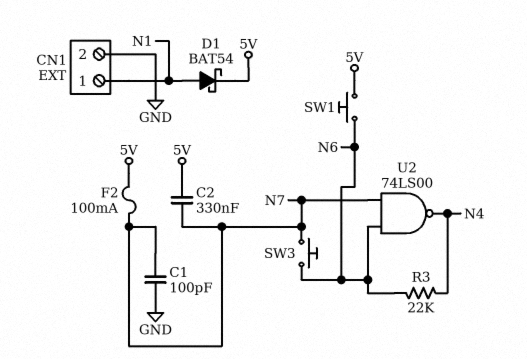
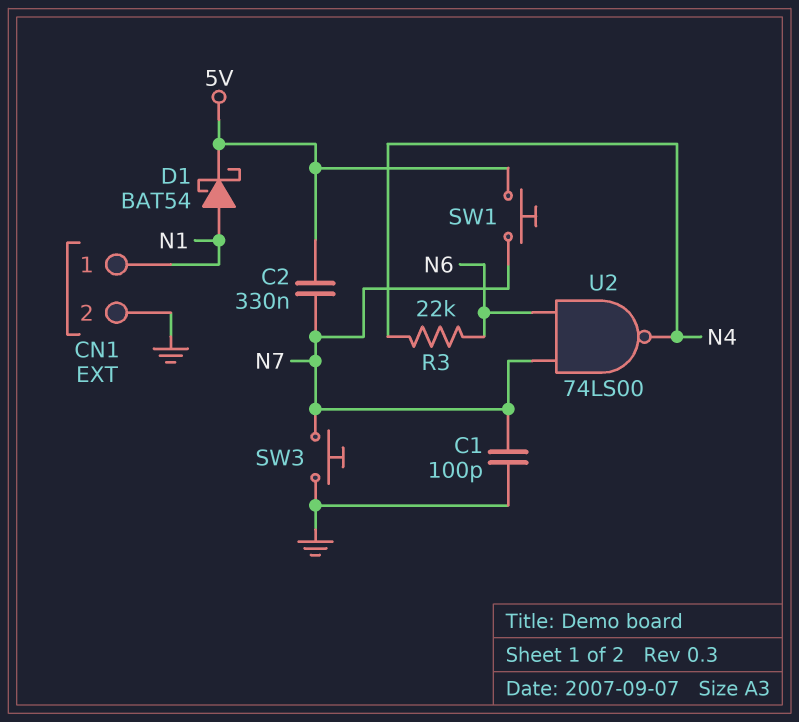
F2: 100mA (5V, N7) -> none
SW1: button (5V, N6) -> button (5V, N7)
SW3: button (N6, N7) -> button (GND, N7)

